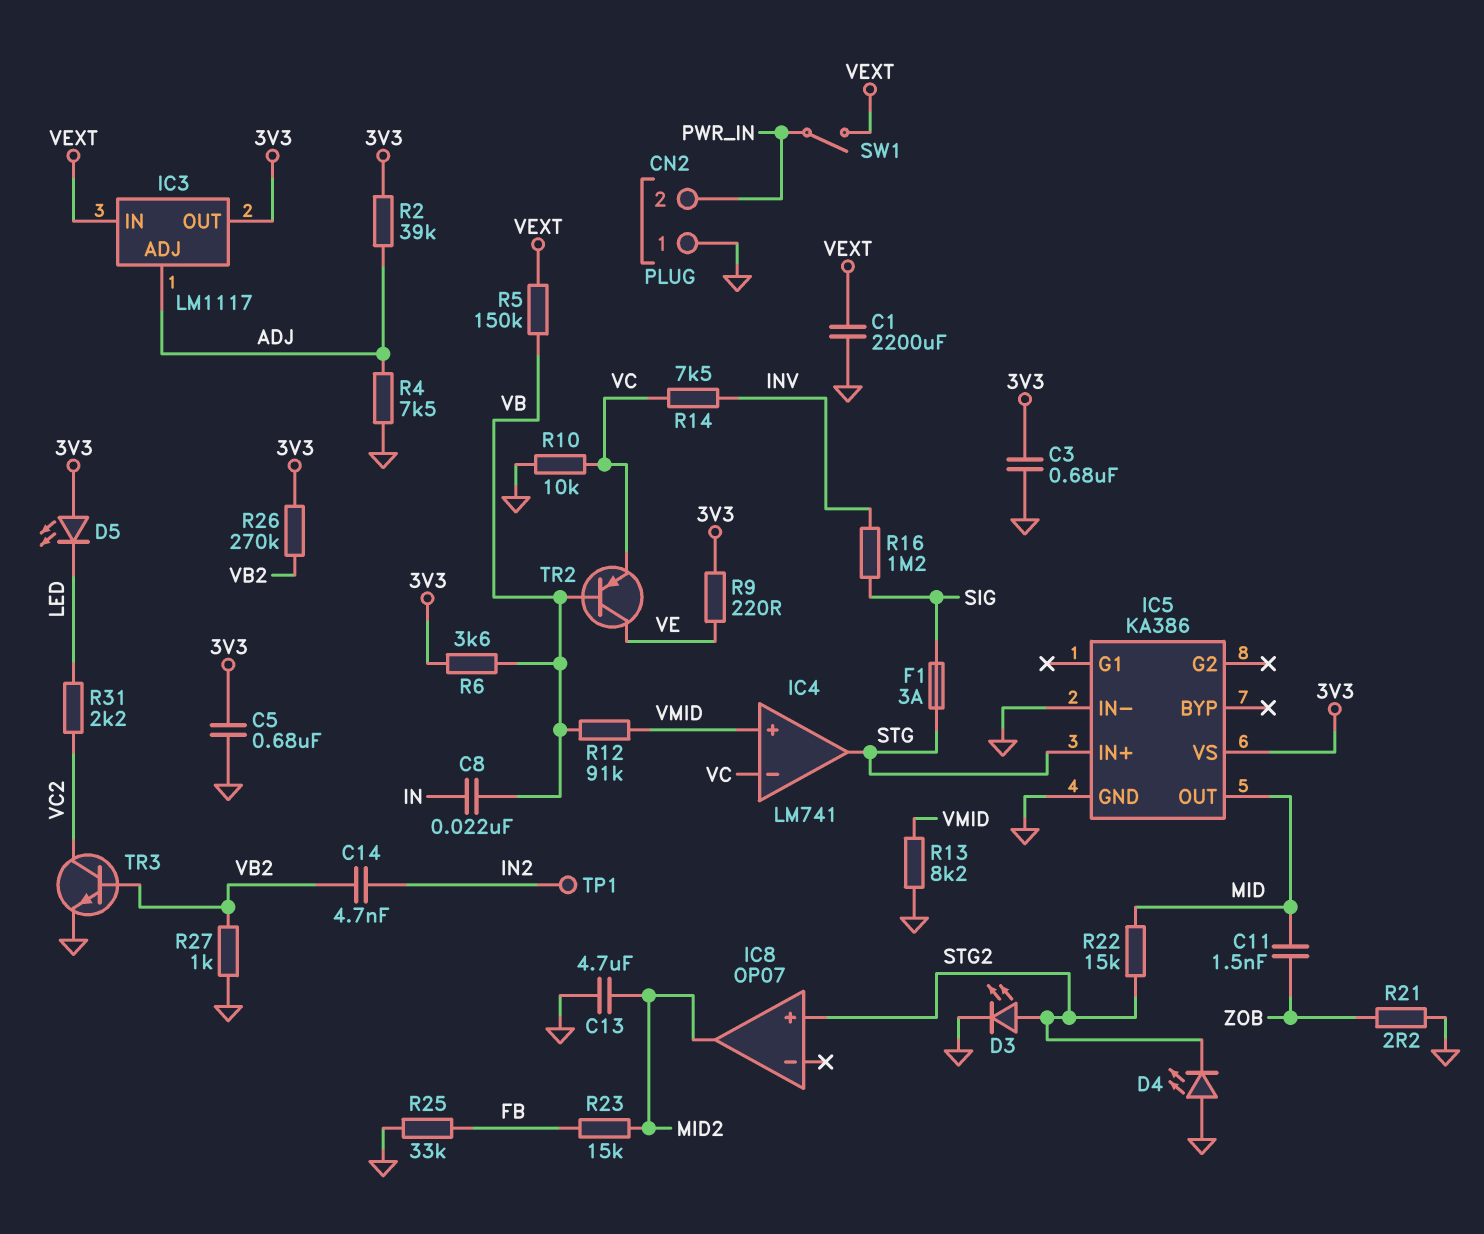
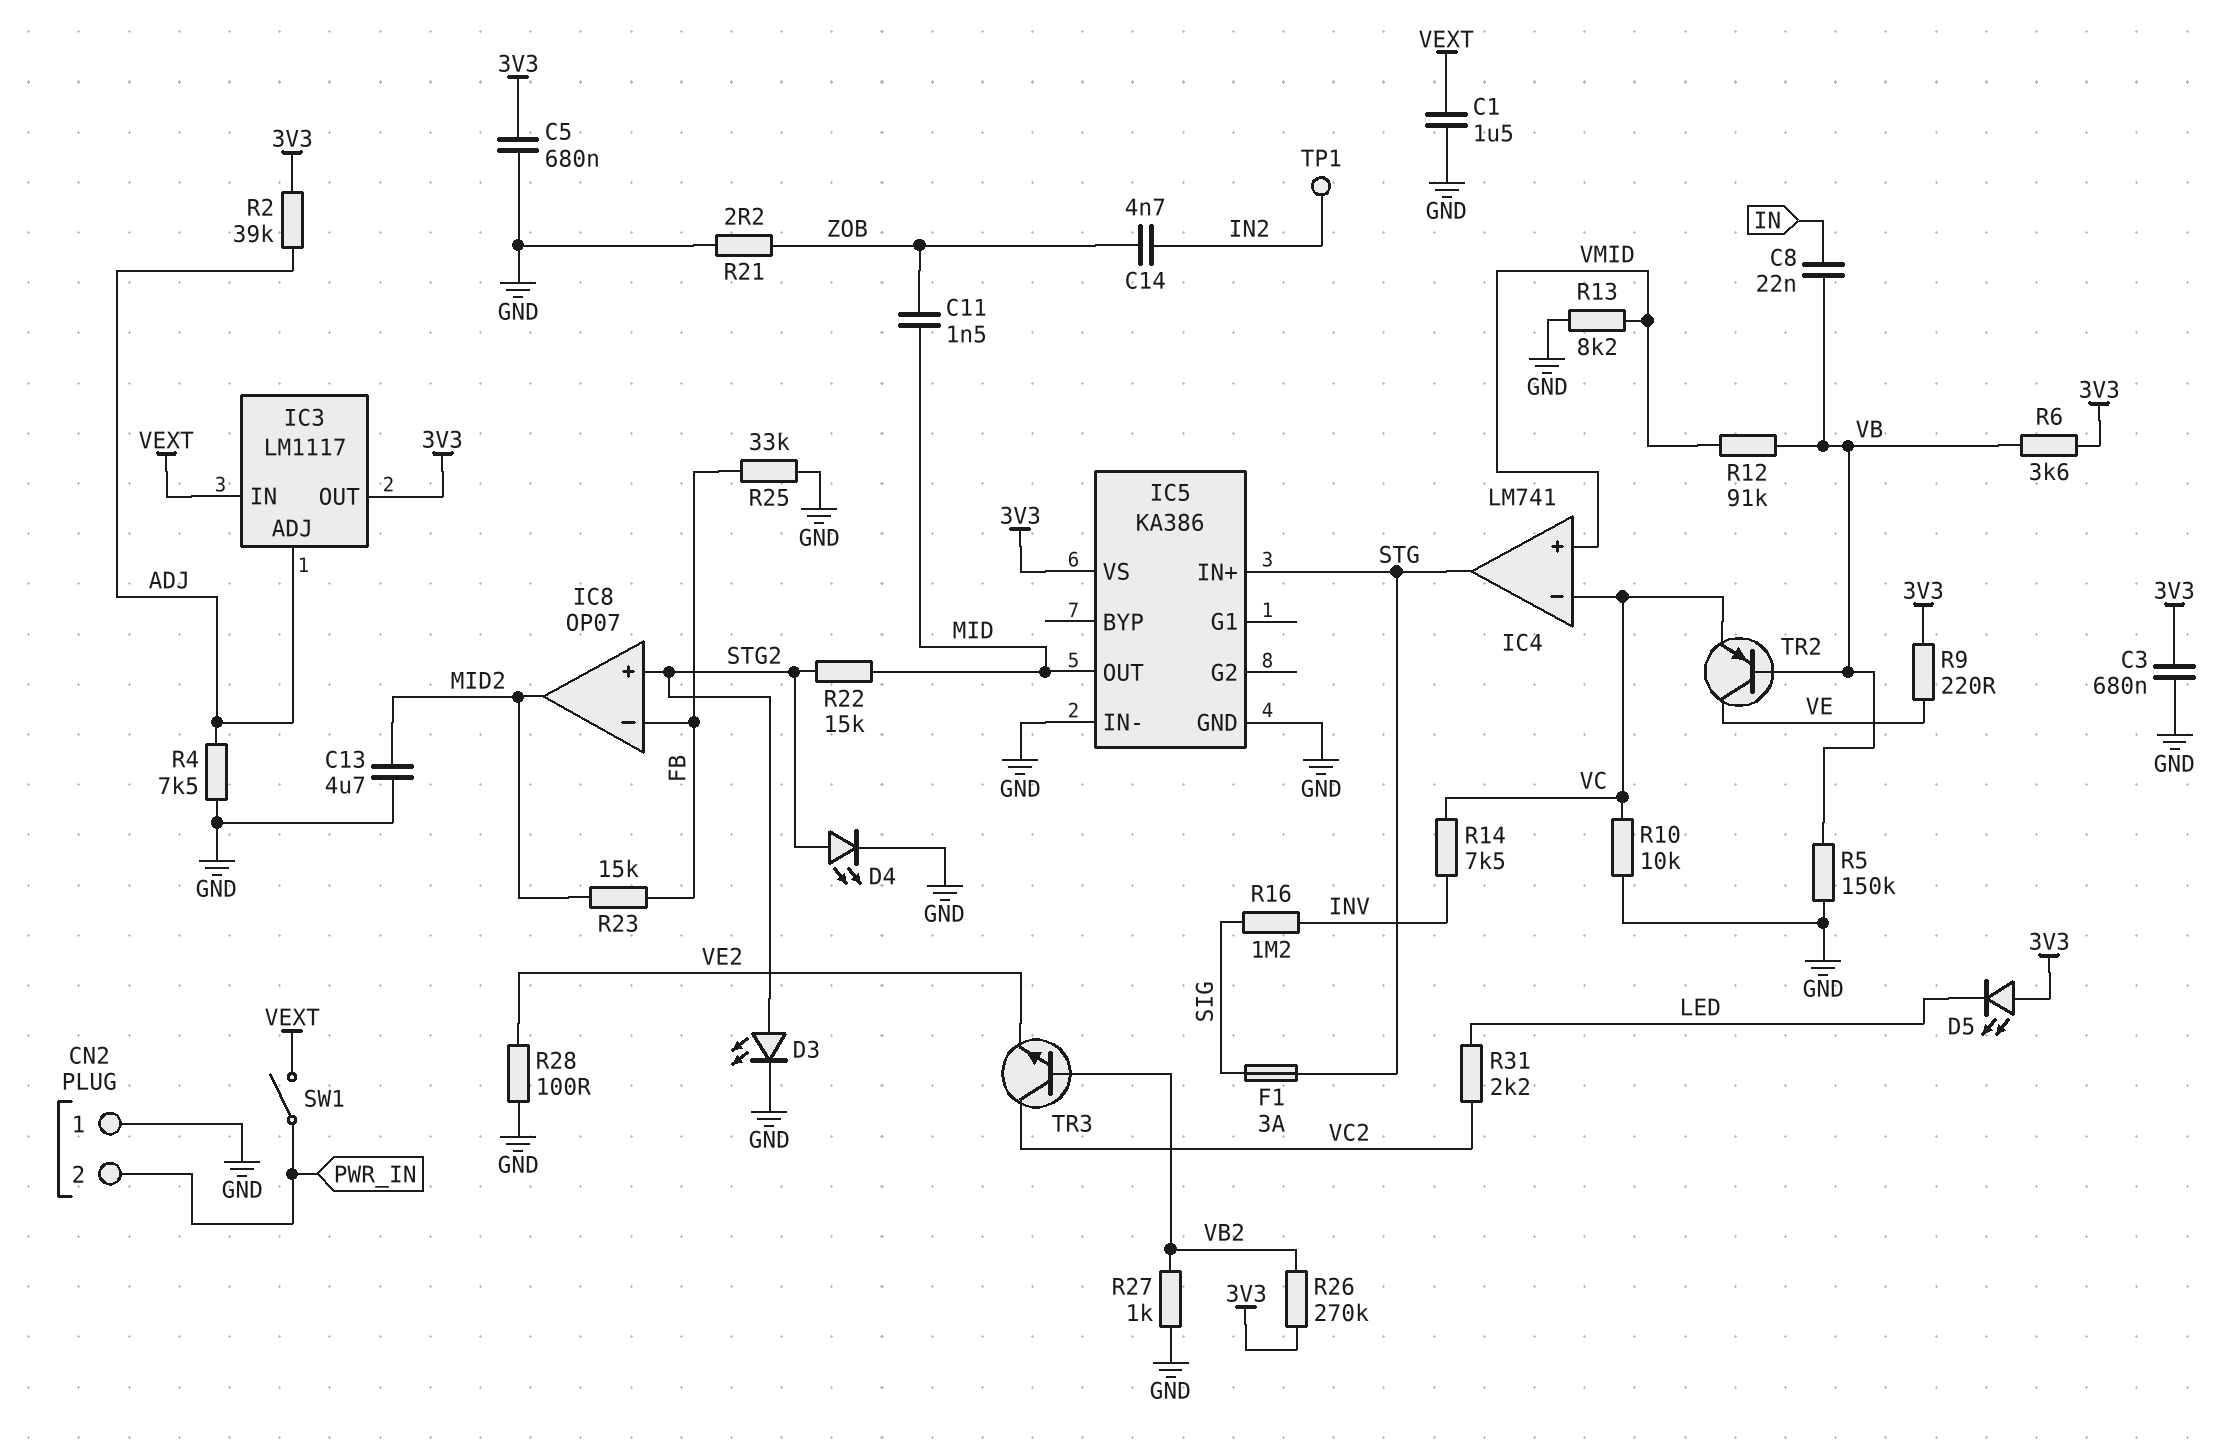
C1: 2200uF (GND, VEXT) -> 1.5uF (GND, VEXT)
C14: 4.7nF (IN2, VB2) -> 4.7nF (IN2, ZOB)
D4: LED (A GND, K STG2) -> LED (A STG2, K GND)
IC8 pin in-: none -> FB
R5: 150k (VB, VEXT) -> 150k (GND, VB)
R28: none -> 100 (GND, VE2)
TR3: NPN (B VB2, C VC2, E GND) -> NPN (B VB2, C VC2, E VE2)

